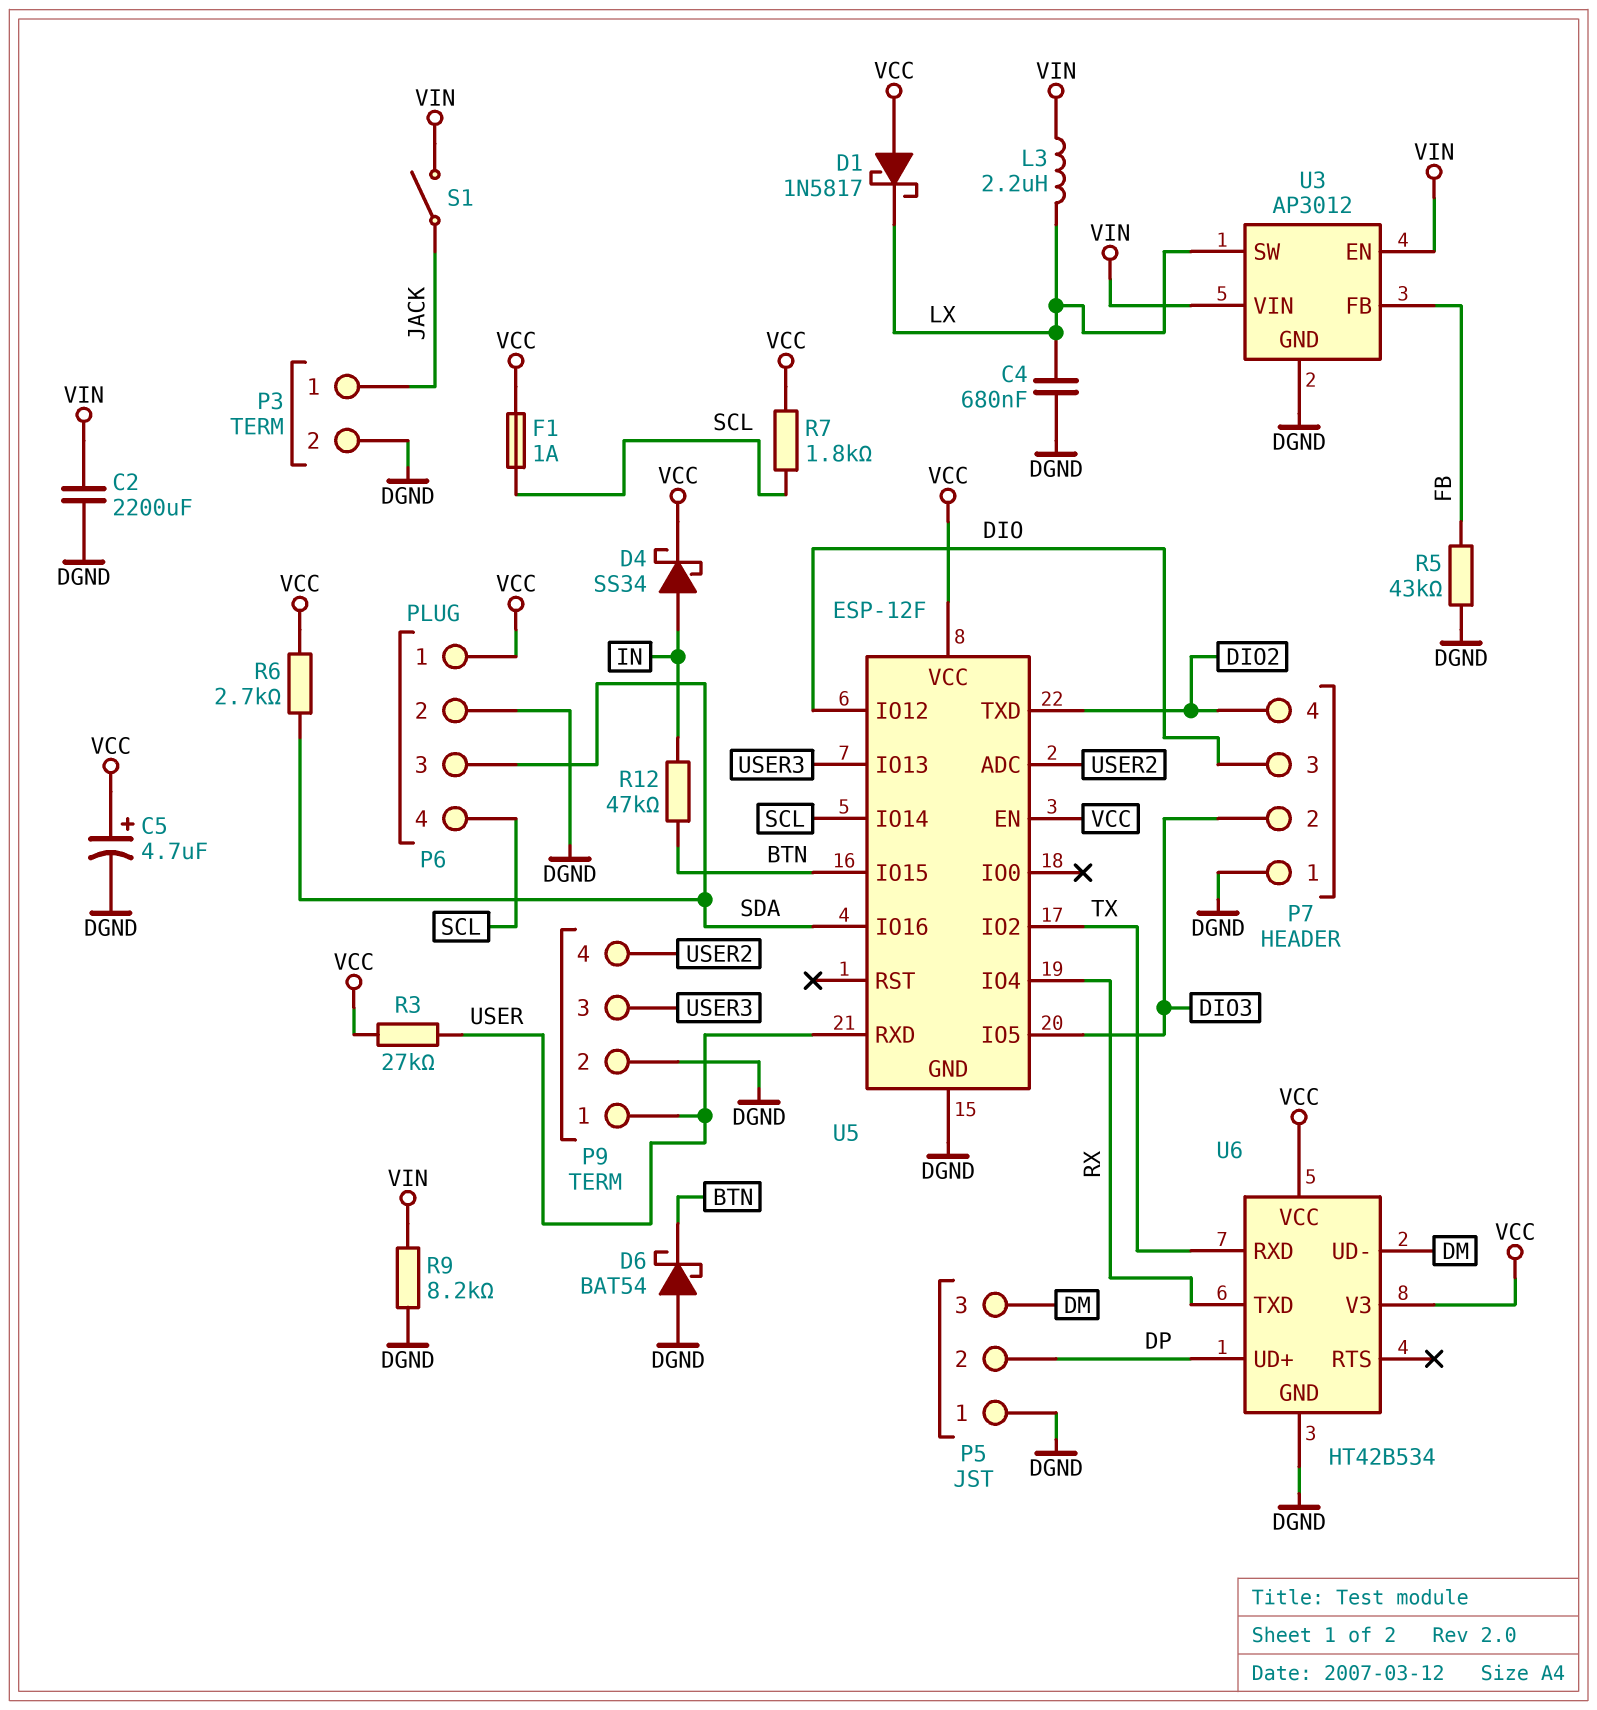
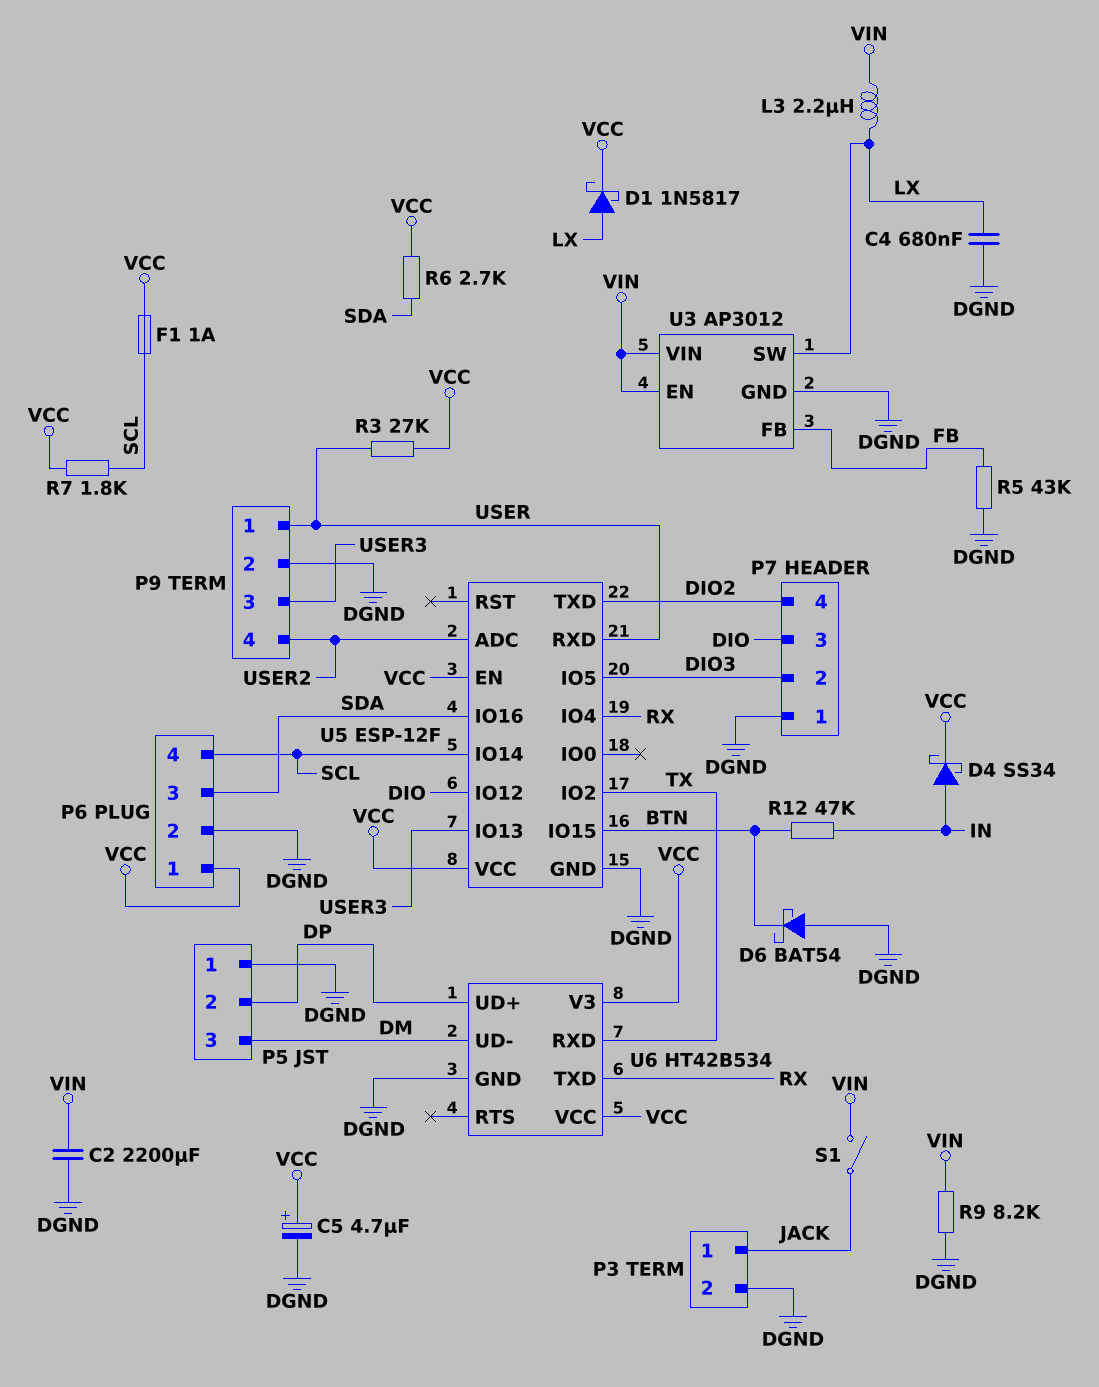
D1: schottky 1N5817 (A VCC, K LX) -> schottky 1N5817 (A LX, K VCC)

